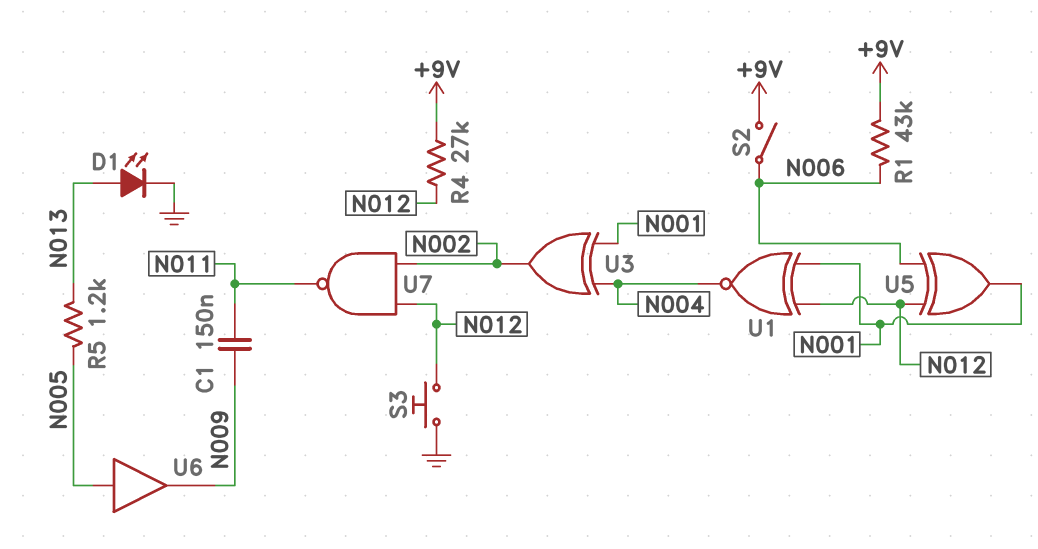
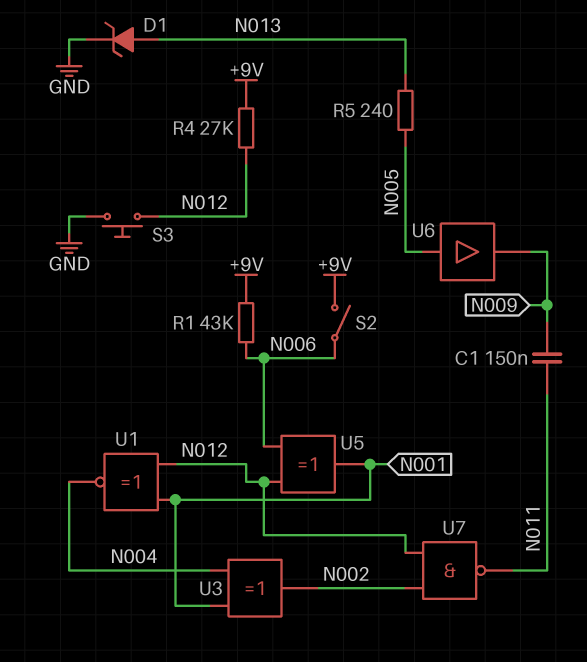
D1: LED (A N013, K GND) -> zener (A N013, K GND)
R5: 1.2k (N005, N013) -> 240 (N005, N013)

